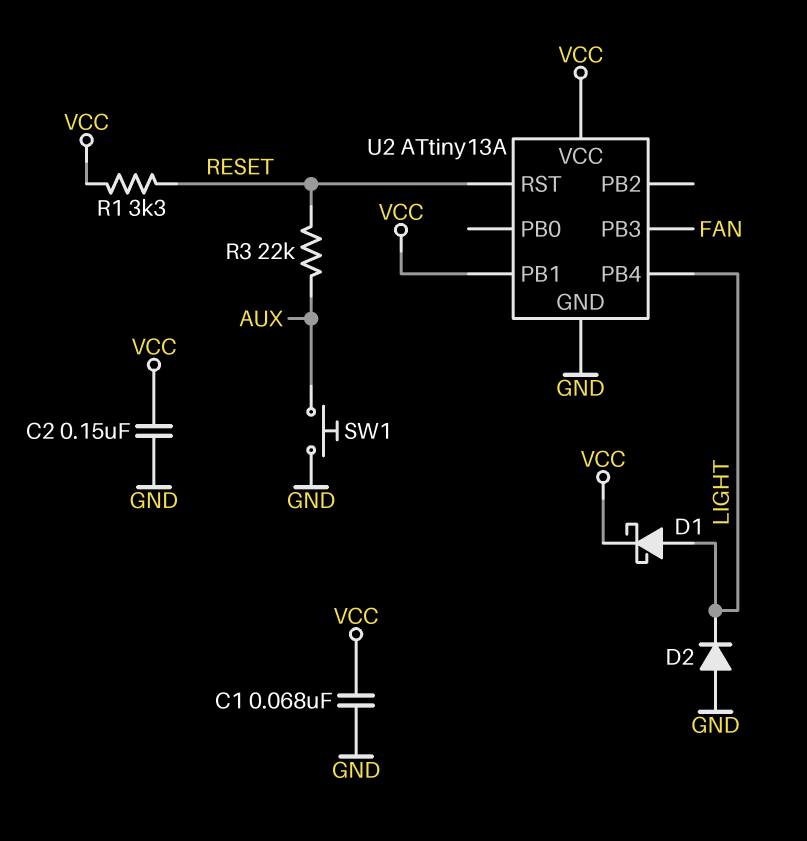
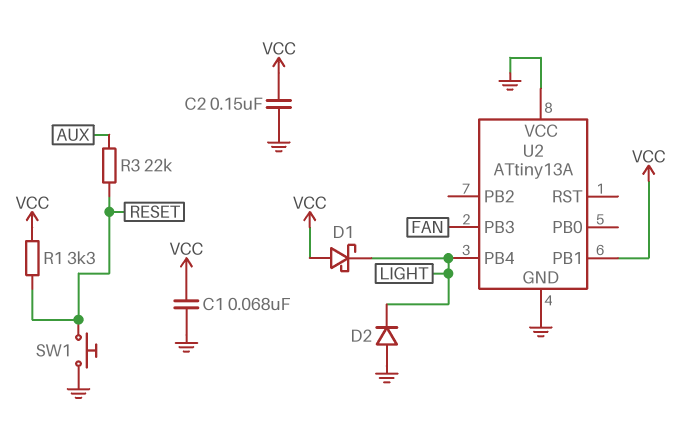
D1: schottky (A LIGHT, K VCC) -> schottky (A VCC, K LIGHT)
SW1: button (AUX, GND) -> button (GND, RESET)
U2 pin RST: RESET -> none
U2 pin VCC: VCC -> GND

